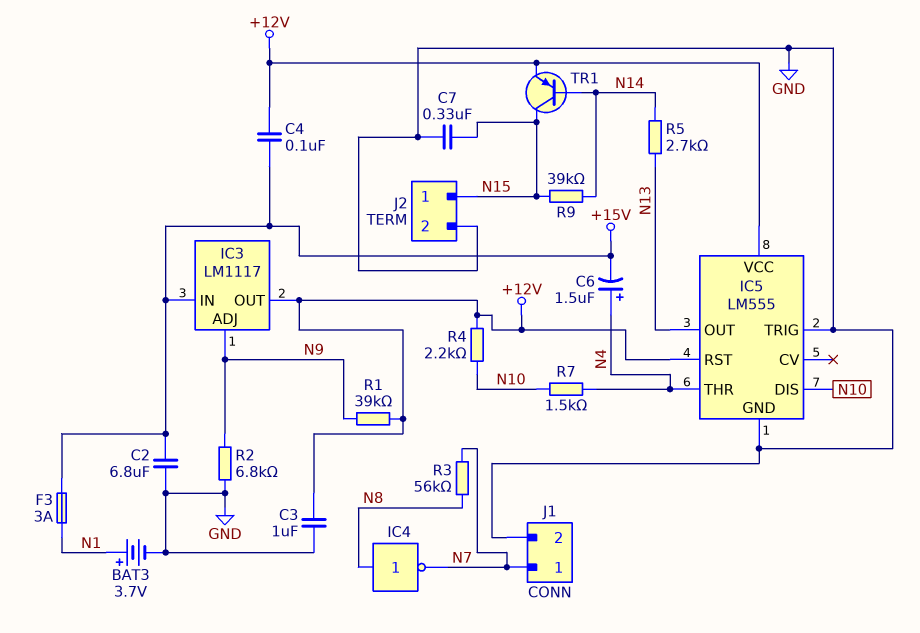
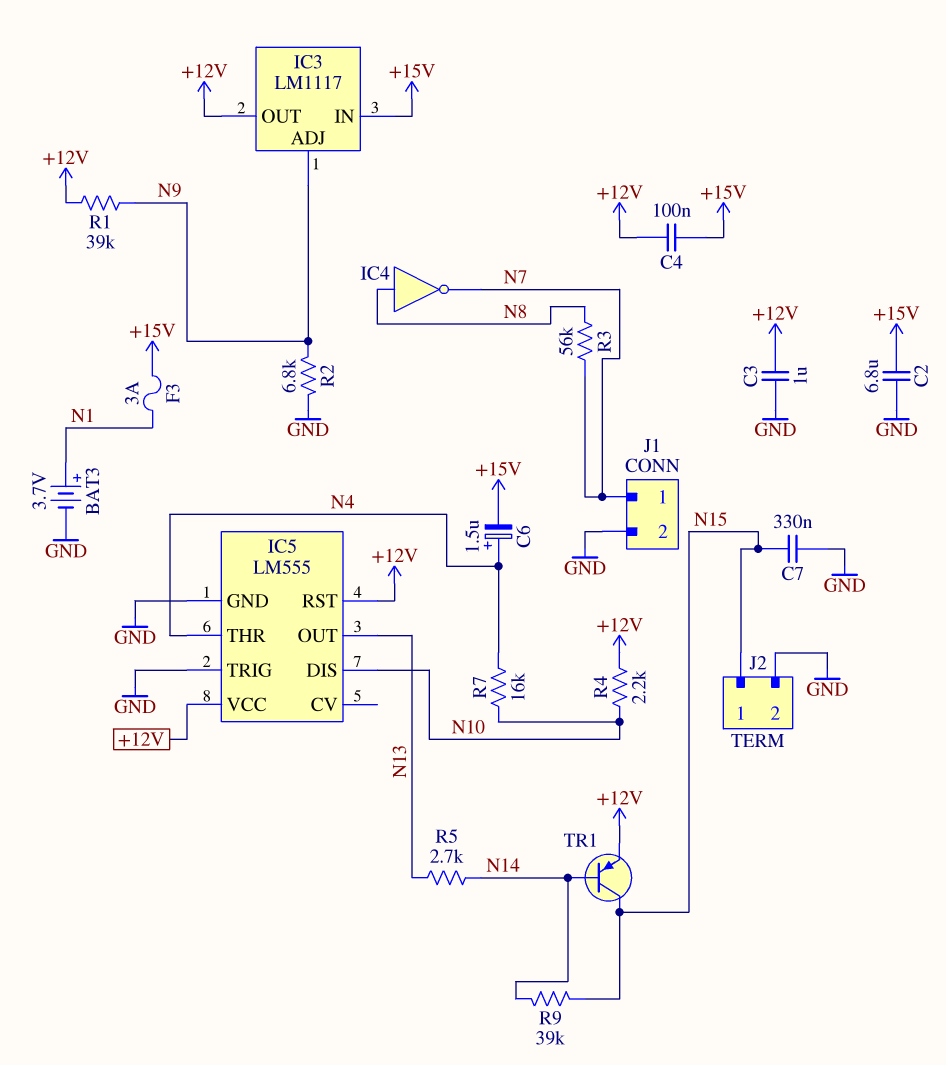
R7: 1.5k (N4, N10) -> 16k (N4, N10)

